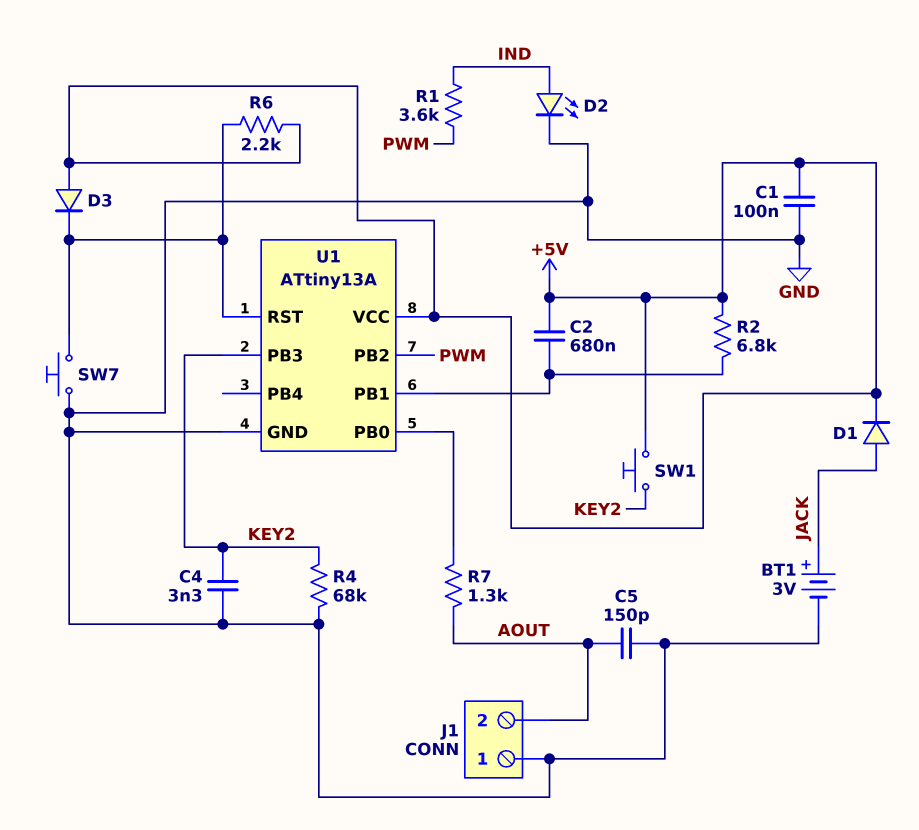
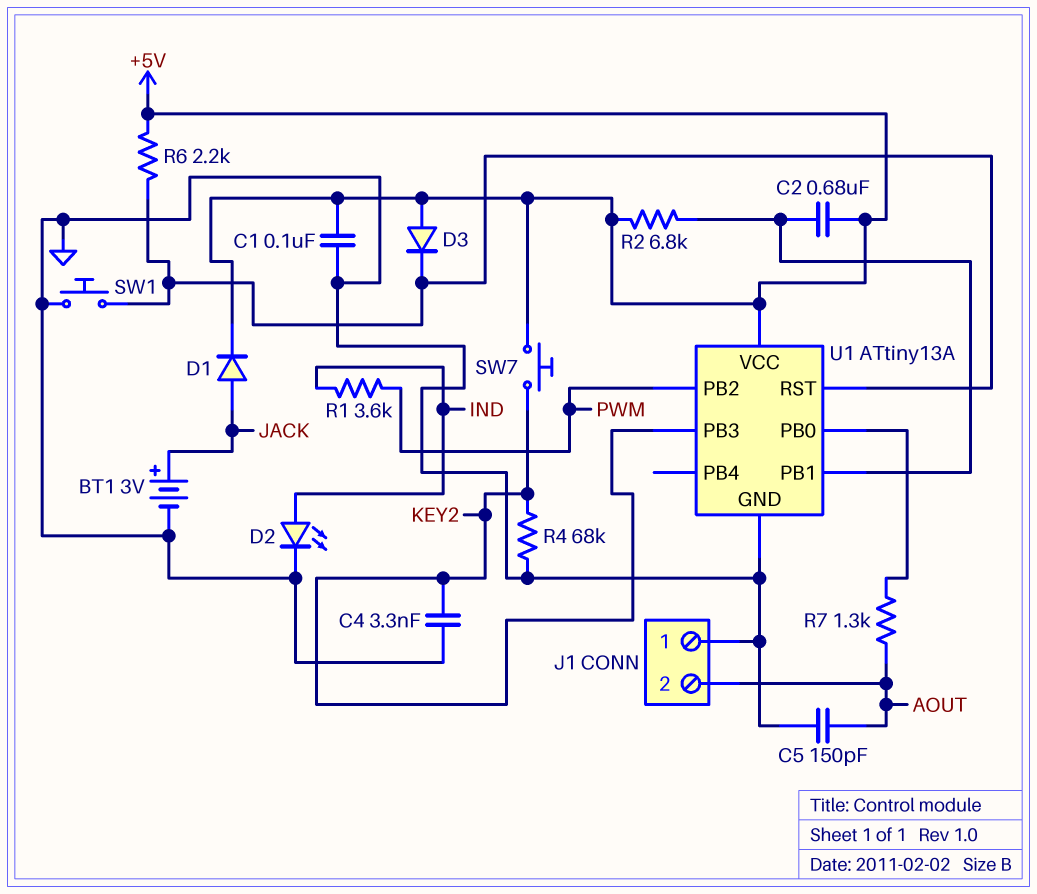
SW1: button (+5V, KEY2) -> button (GND, U1/RST)
SW7: button (GND, U1/RST) -> button (+5V, KEY2)

